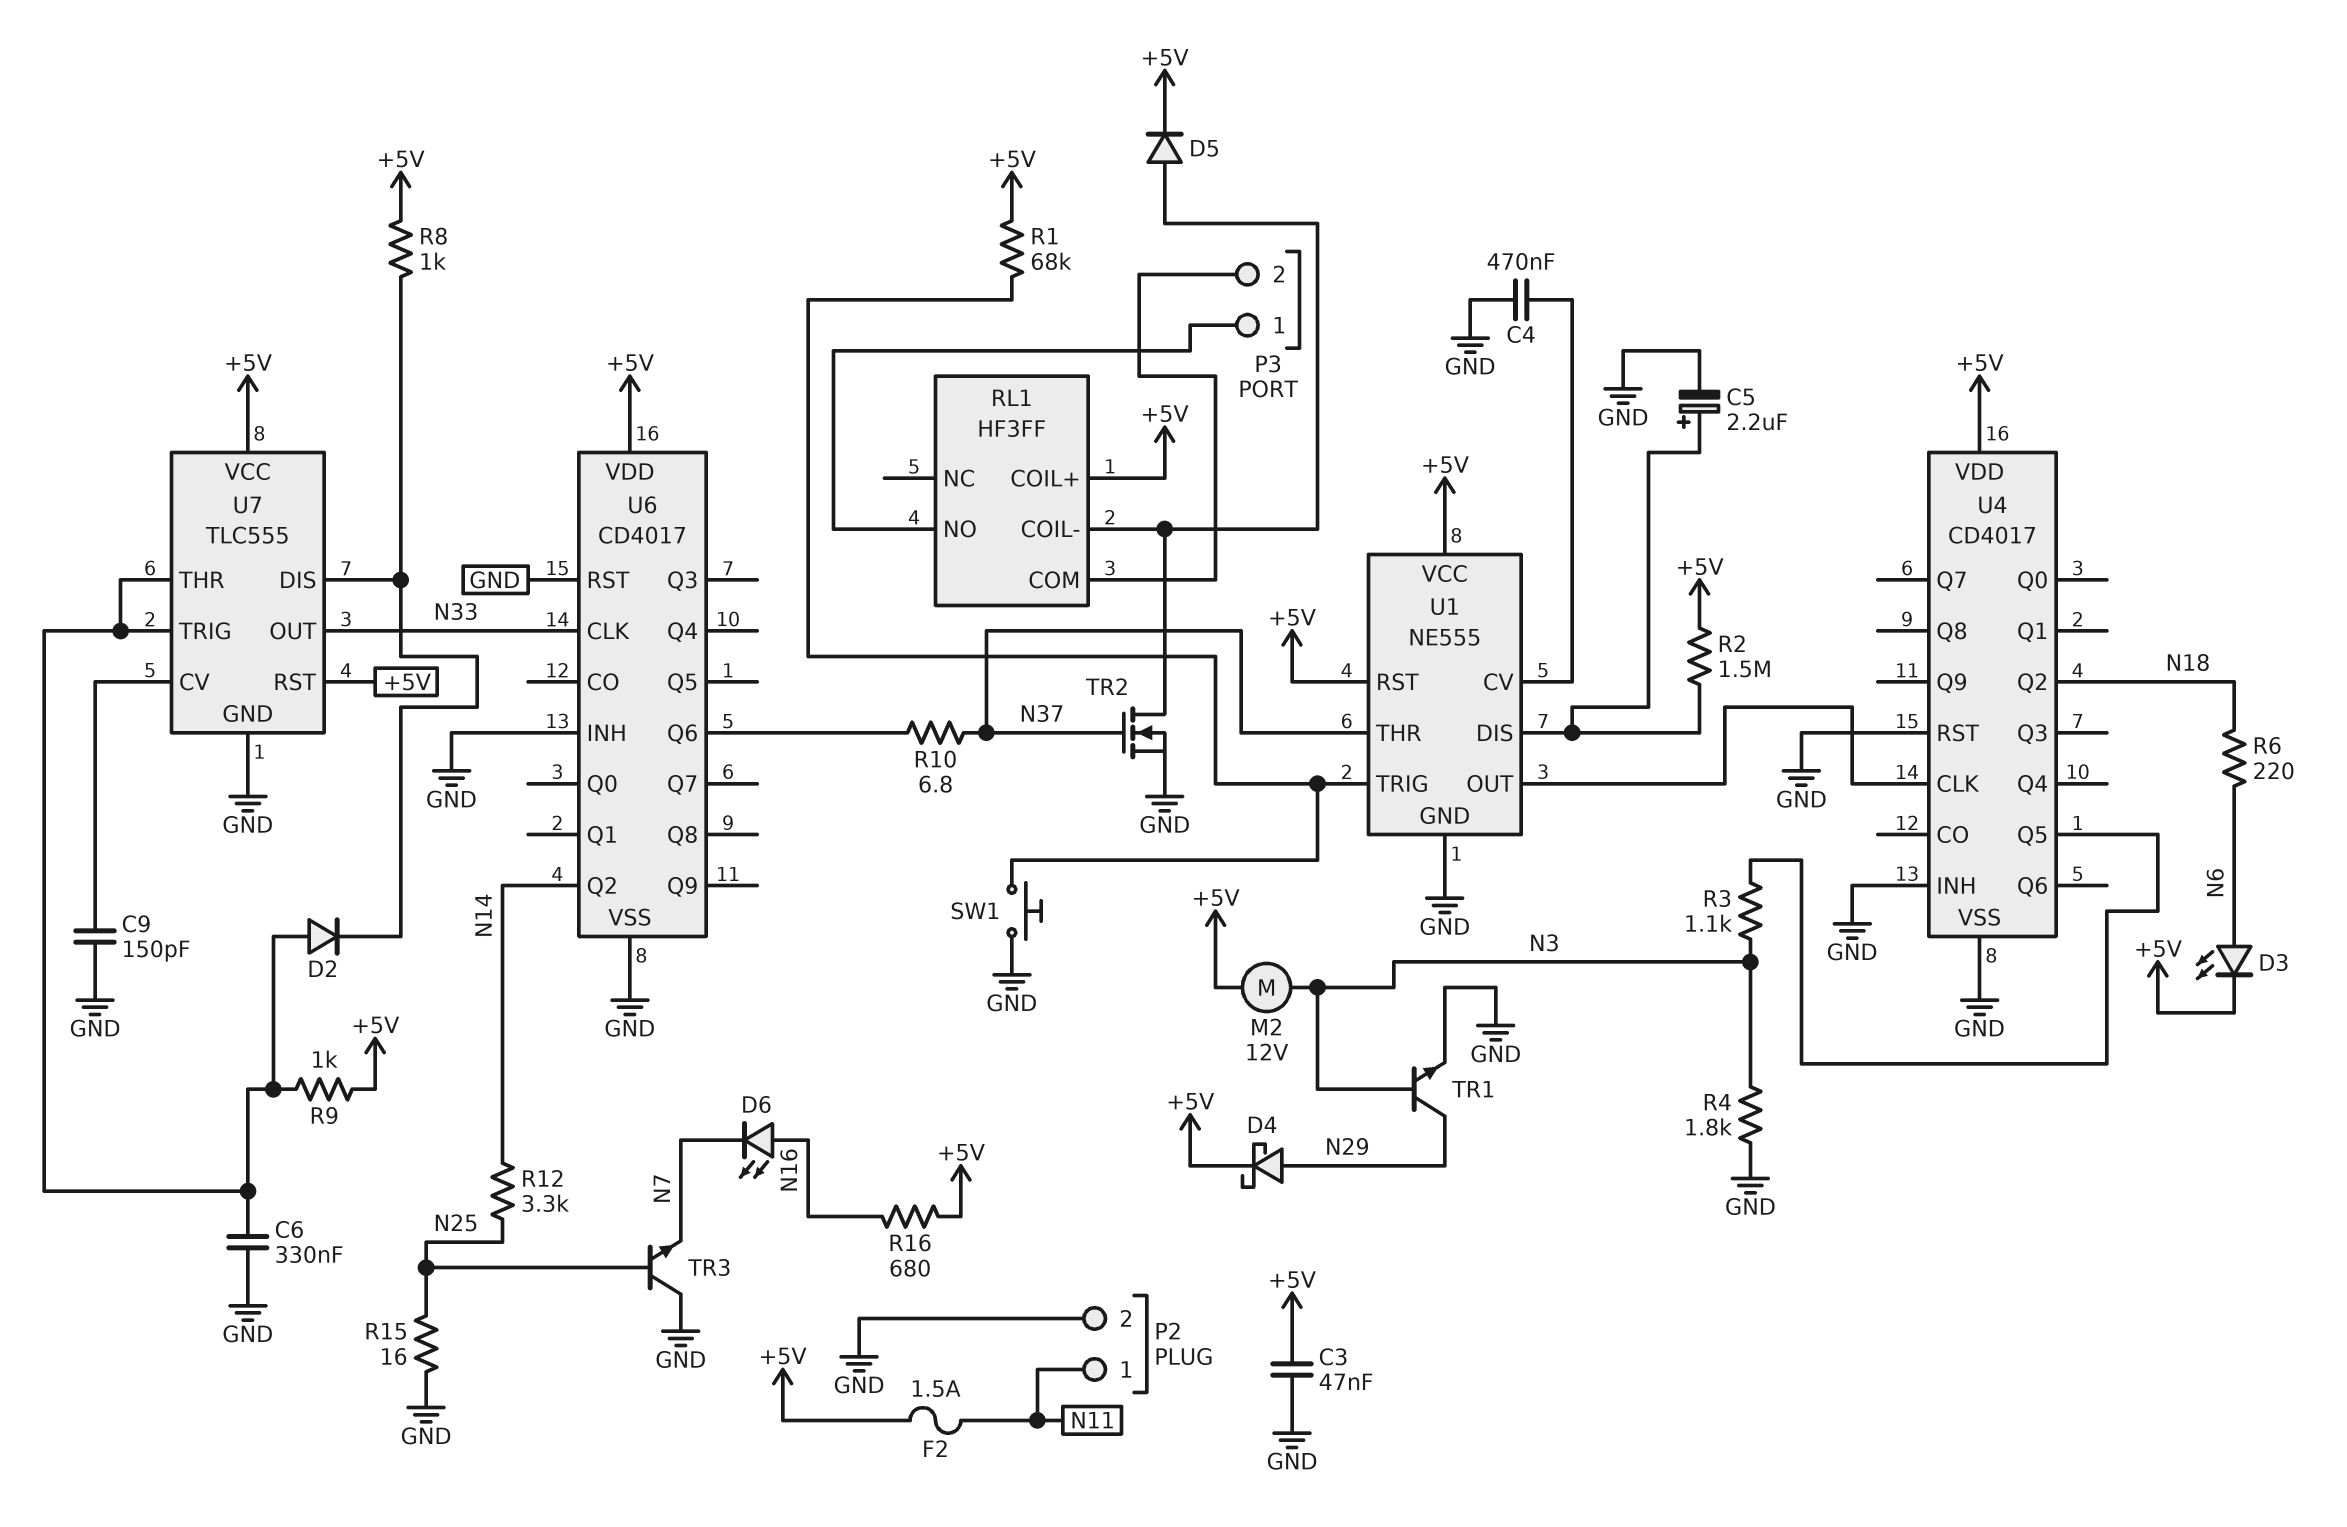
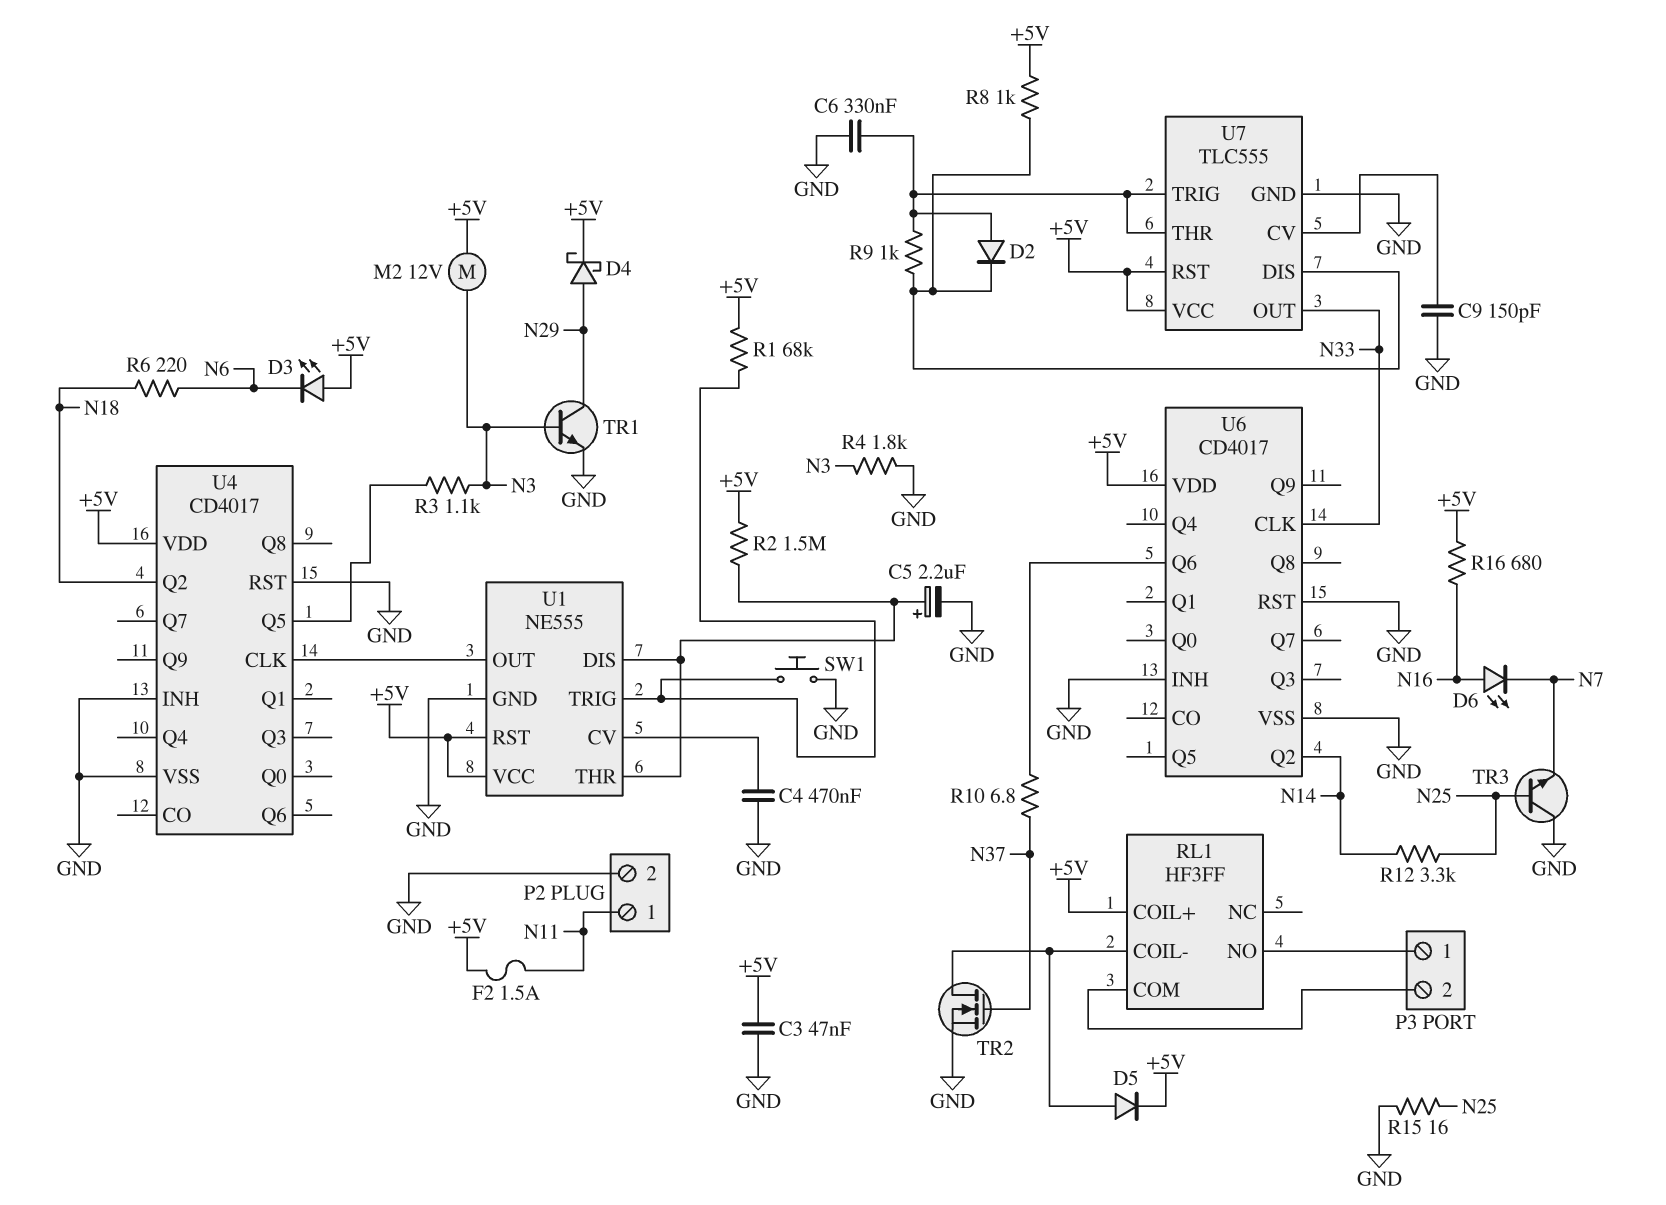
D3: LED (A N6, K +5V) -> LED (A +5V, K N6)
R9: 1k (+5V, U7/THR) -> 1k (U7/DIS, U7/THR)
U1 pin THR: N37 -> U1/DIS

